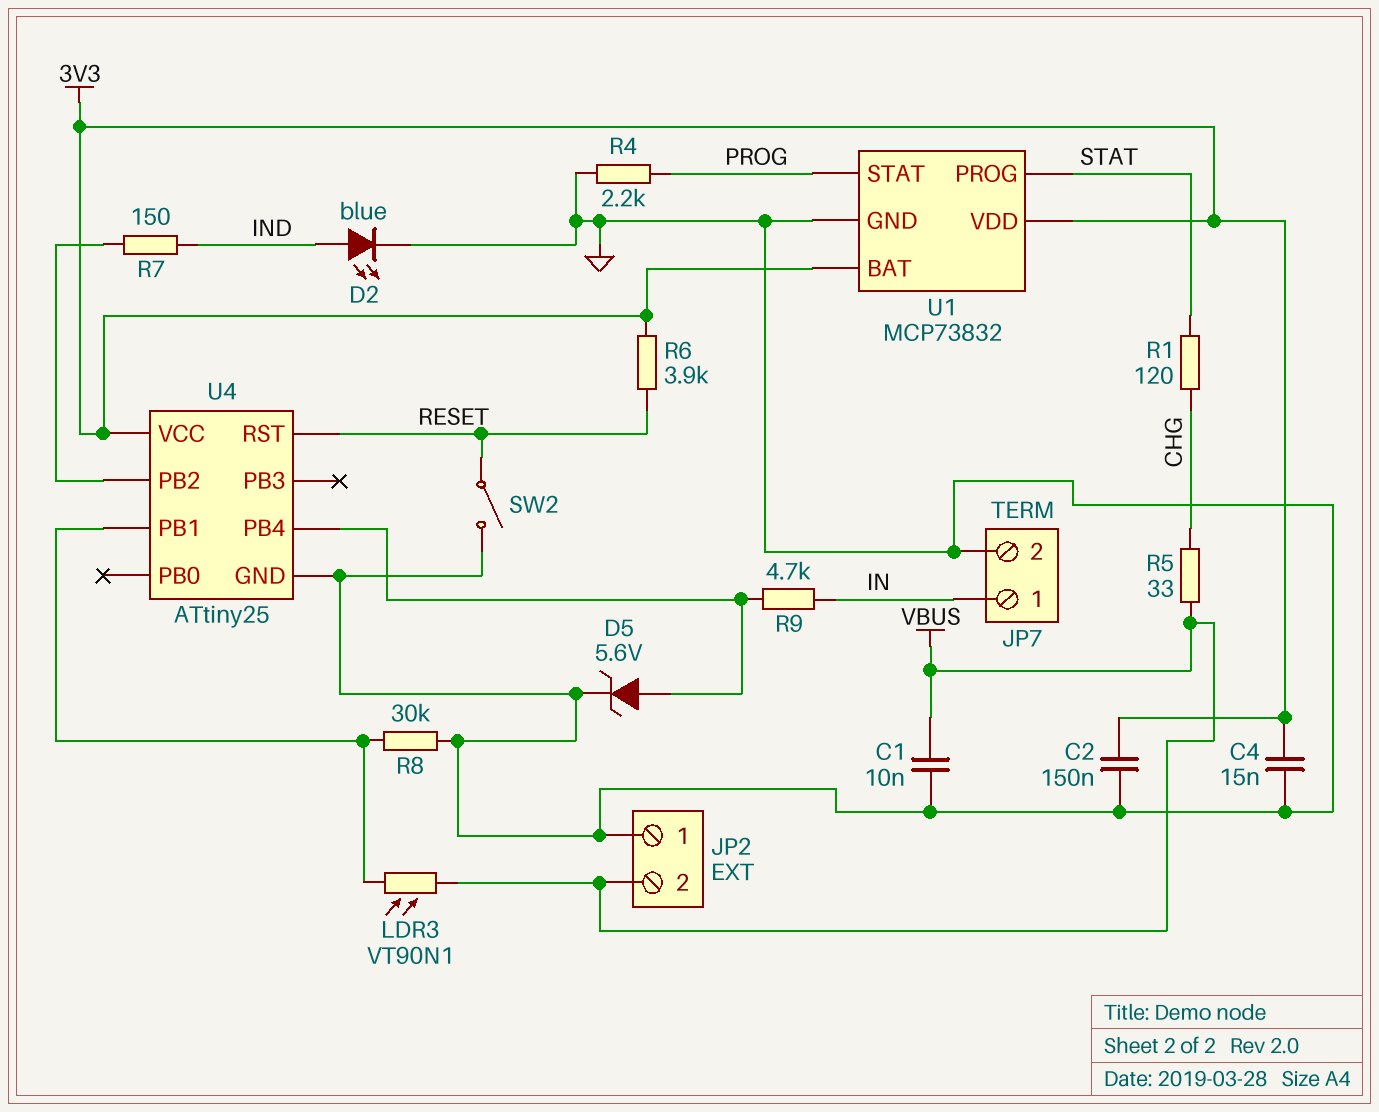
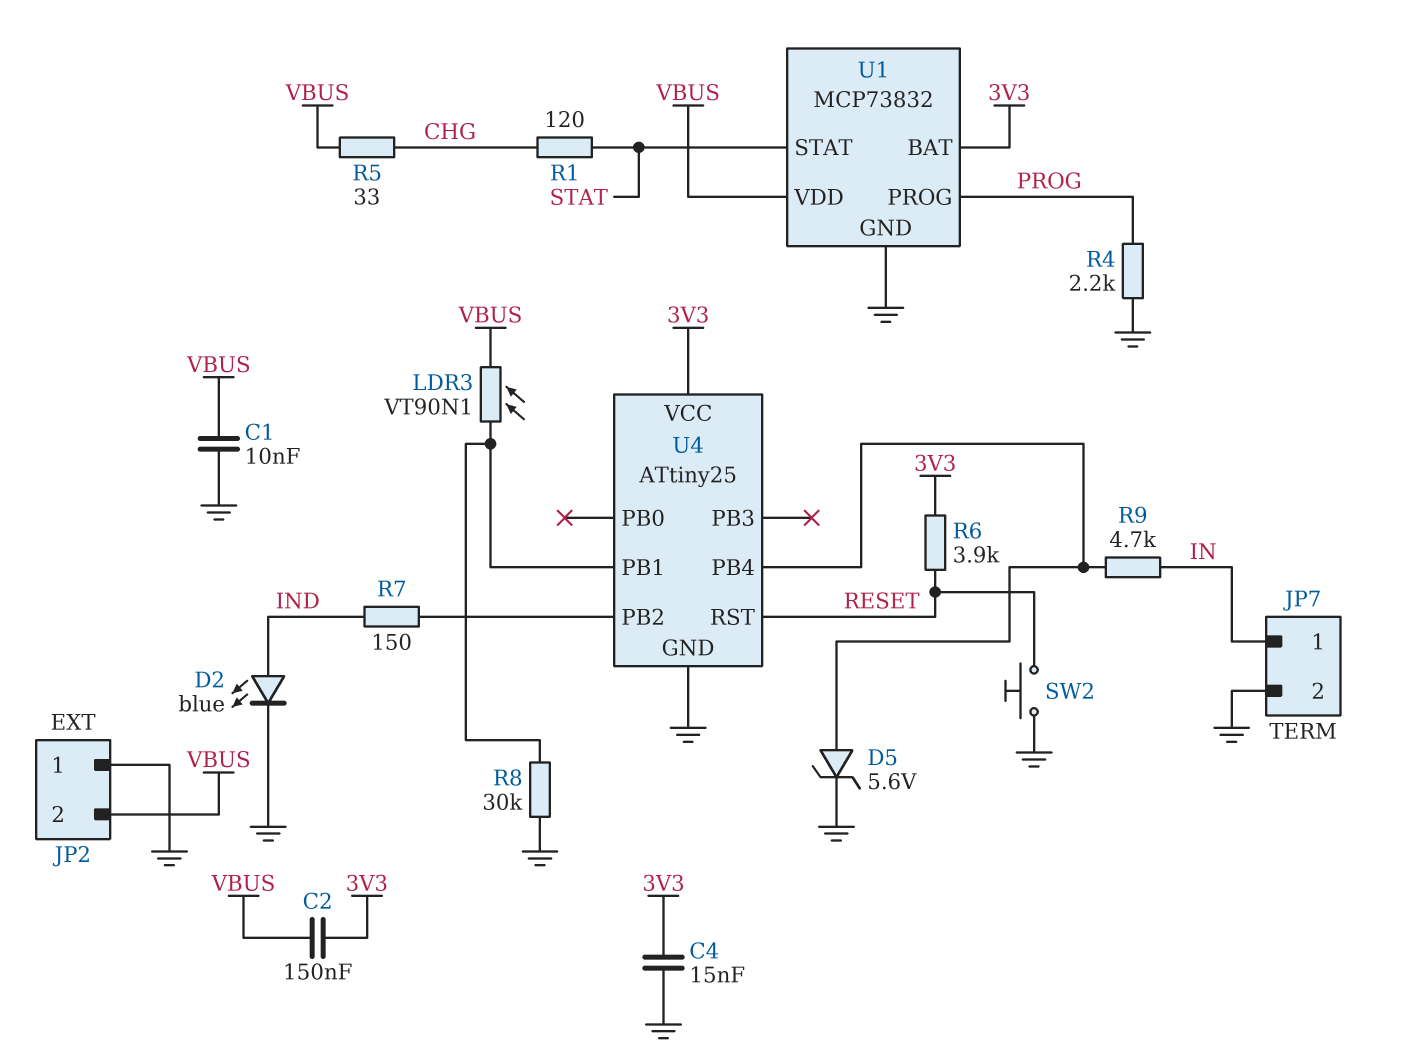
C2: 150nF (3V3, GND) -> 150nF (3V3, VBUS)
SW2: switch (GND, RESET) -> button (GND, RESET)
U1 pin PROG: STAT -> PROG
U1 pin STAT: PROG -> STAT
U1 pin VDD: 3V3 -> VBUS

